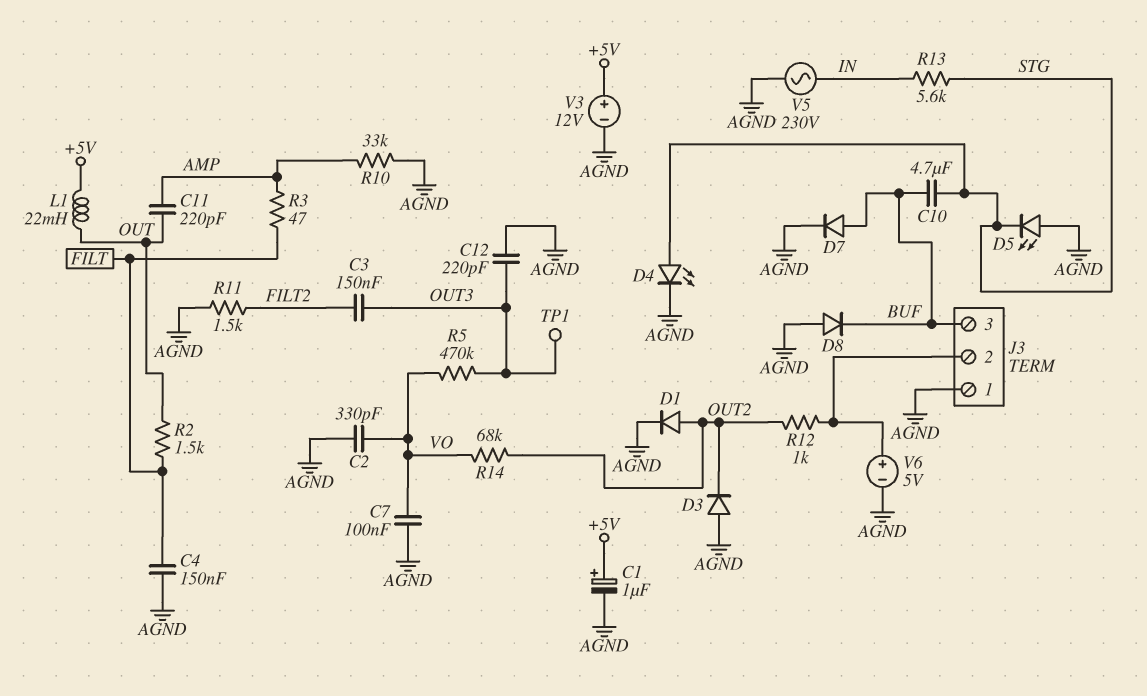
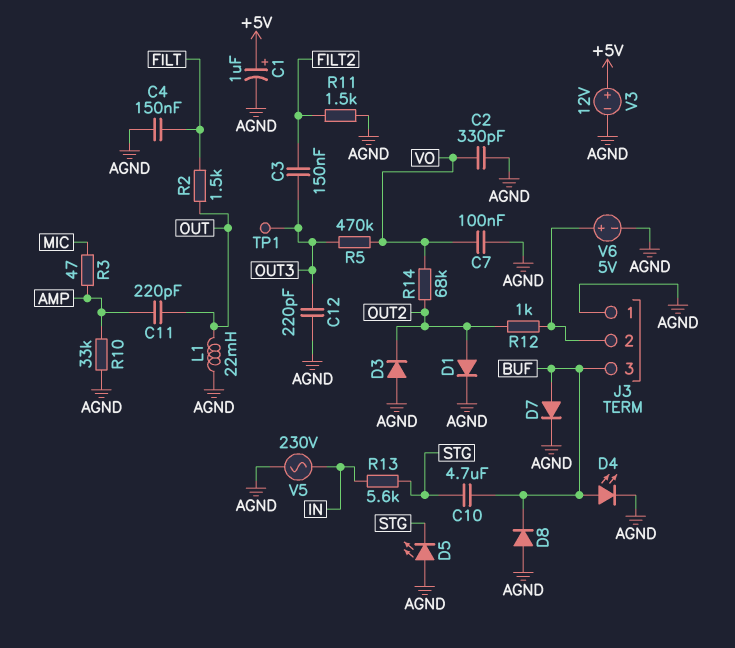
D4: LED (A STG, K AGND) -> LED (A BUF, K AGND)
L1: 22mH (+5V, OUT) -> 22mH (AGND, OUT)
R3: 47 (AMP, FILT) -> 47 (AMP, MIC)

